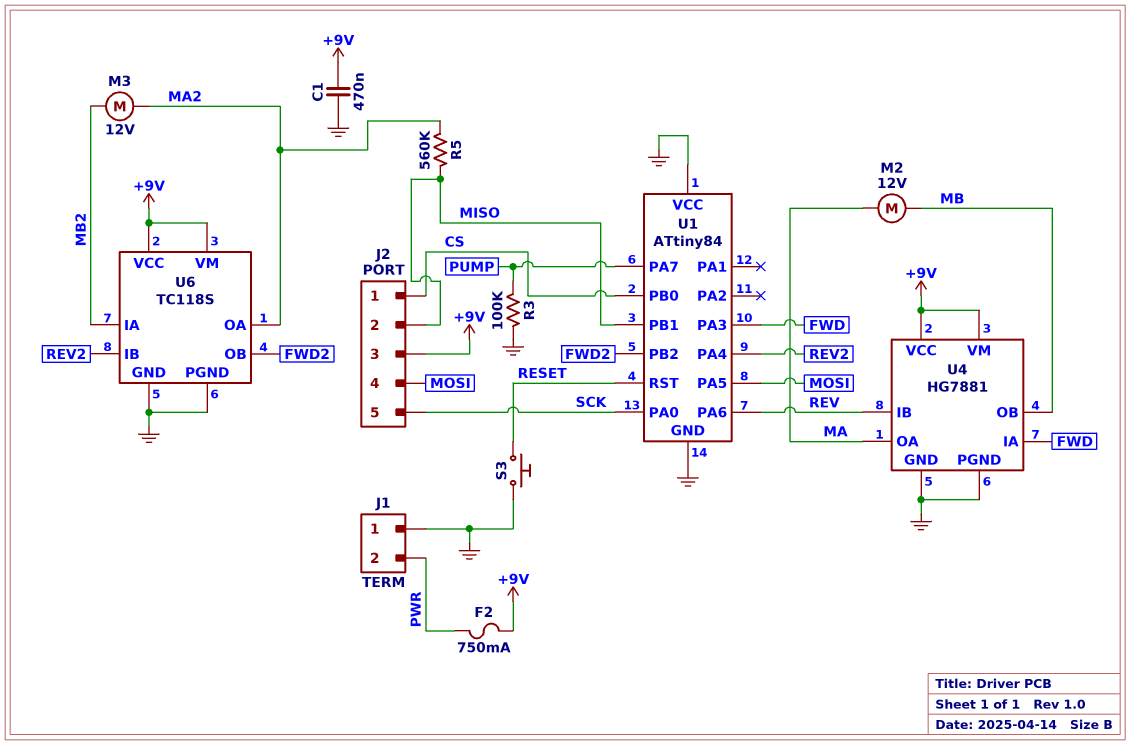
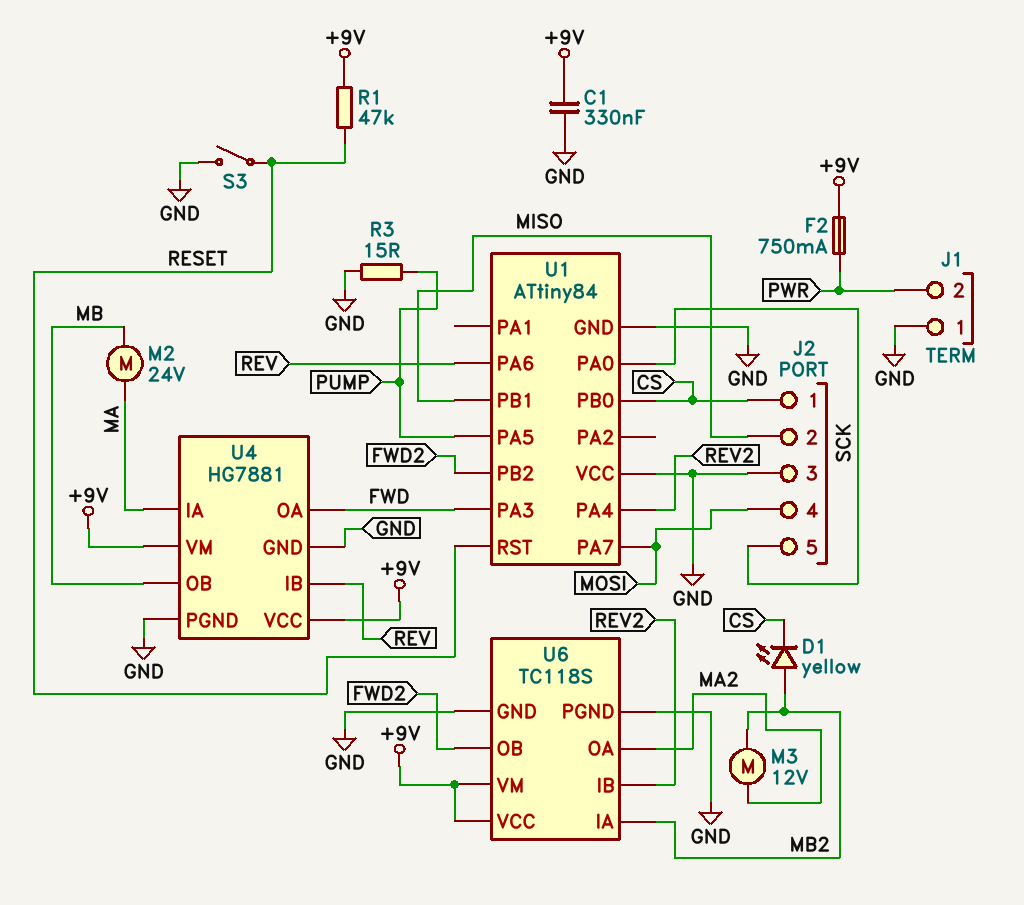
C1: 470nF (+9V, GND) -> 330nF (+9V, GND)
D1: none -> LED yellow (A MB2, K CS)
J2 pin 3: +9V -> GND
M2: motor 12V (MA, MB) -> motor 24V (MA, MB)
R1: none -> 47k (+9V, RESET)
R3: 100k (GND, PUMP) -> 15 (GND, PUMP)
R5: 560k (MA2, MISO) -> none
S3: button (GND, RESET) -> switch (GND, RESET)
U1 pin PA5: MOSI -> PUMP
U1 pin PA7: PUMP -> MOSI
U4 pin IA: FWD -> MA
U4 pin OA: MA -> FWD

